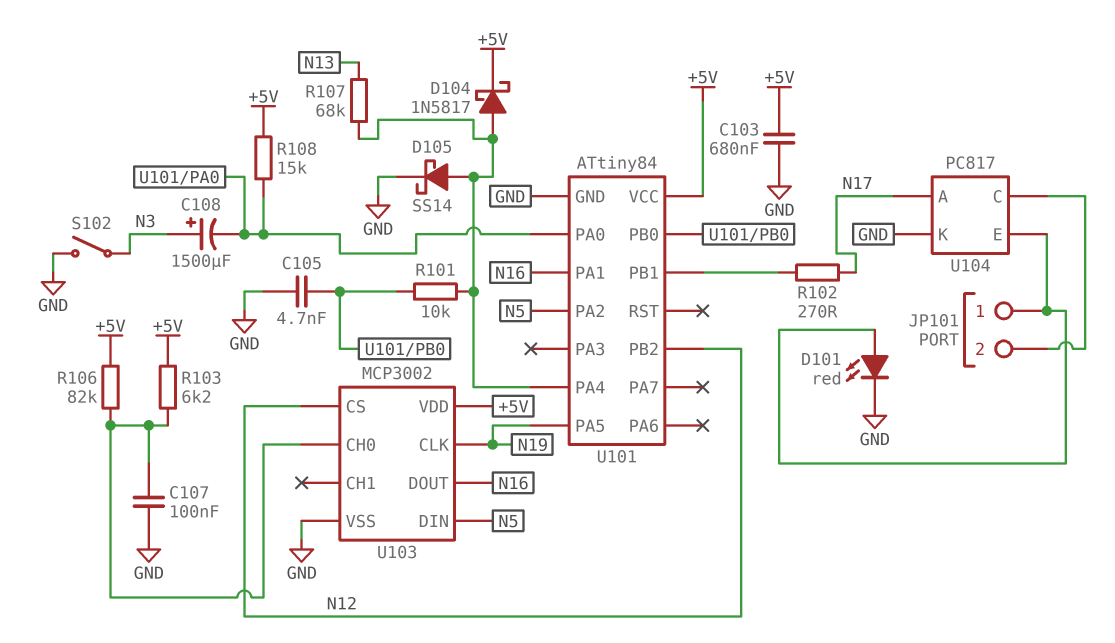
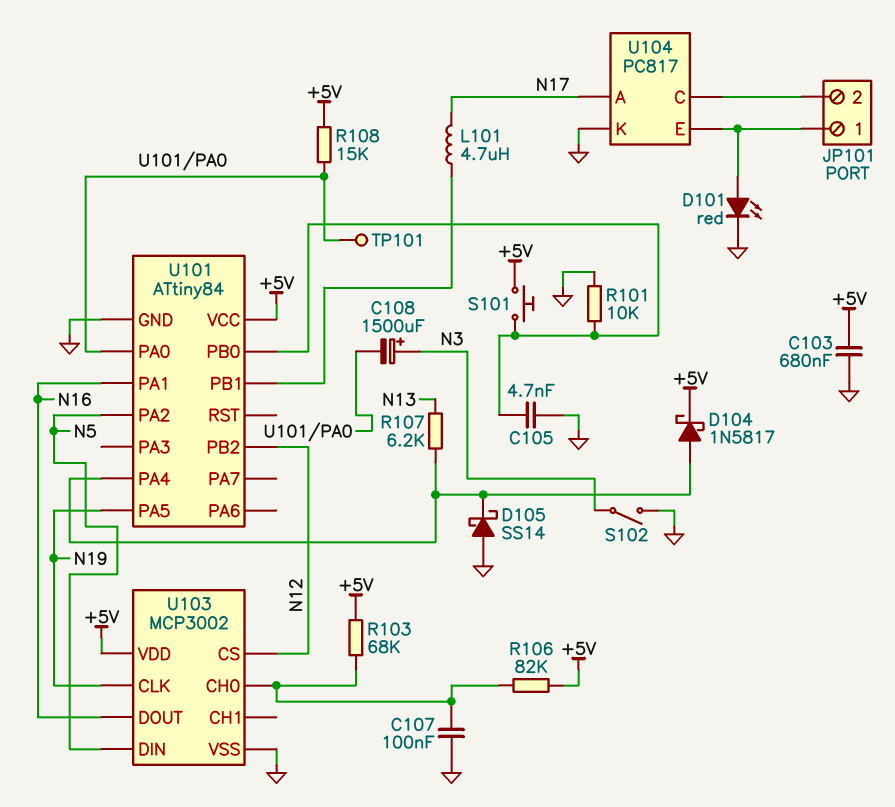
D105: schottky SS14 (A U101/PA4, K GND) -> schottky SS14 (A GND, K U101/PA4)
L101: none -> 4.7uH (N17, U101/PB1)
R101: 10k (U101/PA4, U101/PB0) -> 10k (GND, U101/PB0)
R102: 270 (N17, U101/PB1) -> none
R103: 6.2k (+5V, U103/CH0) -> 68k (+5V, U103/CH0)
R107: 68k (N13, U101/PA4) -> 6.2k (N13, U101/PA4)
S101: none -> button (+5V, U101/PB0)
TP101: none -> test point (U101/PA0)

